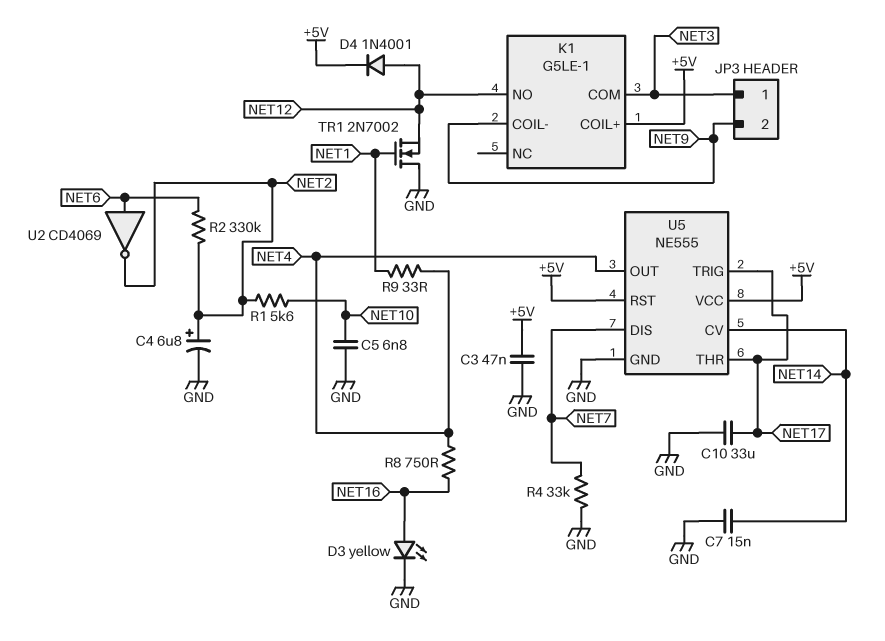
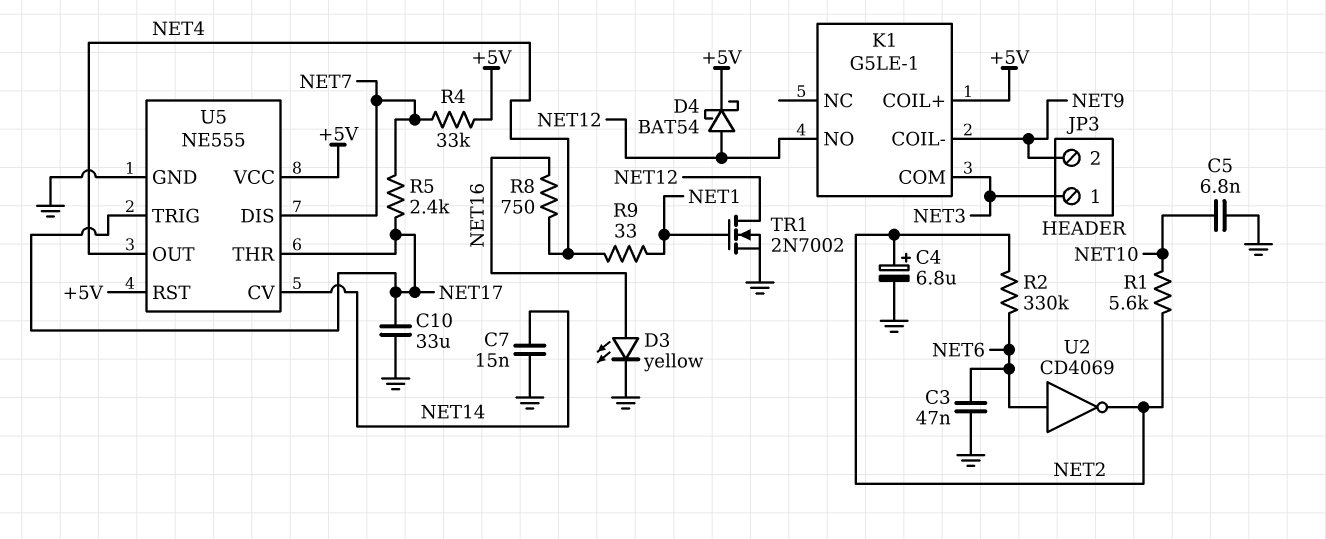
C3: 47nF (+5V, GND) -> 47nF (GND, NET6)
D4: diode 1N4001 (A NET12, K +5V) -> schottky BAT54 (A NET12, K +5V)
R4: 33k (GND, NET7) -> 33k (+5V, NET7)
R5: none -> 2.4k (NET7, NET17)
TR1: NMOS 2N7002 (G NET1, D GND, S NET12) -> NMOS 2N7002 (G NET1, D NET12, S GND)

